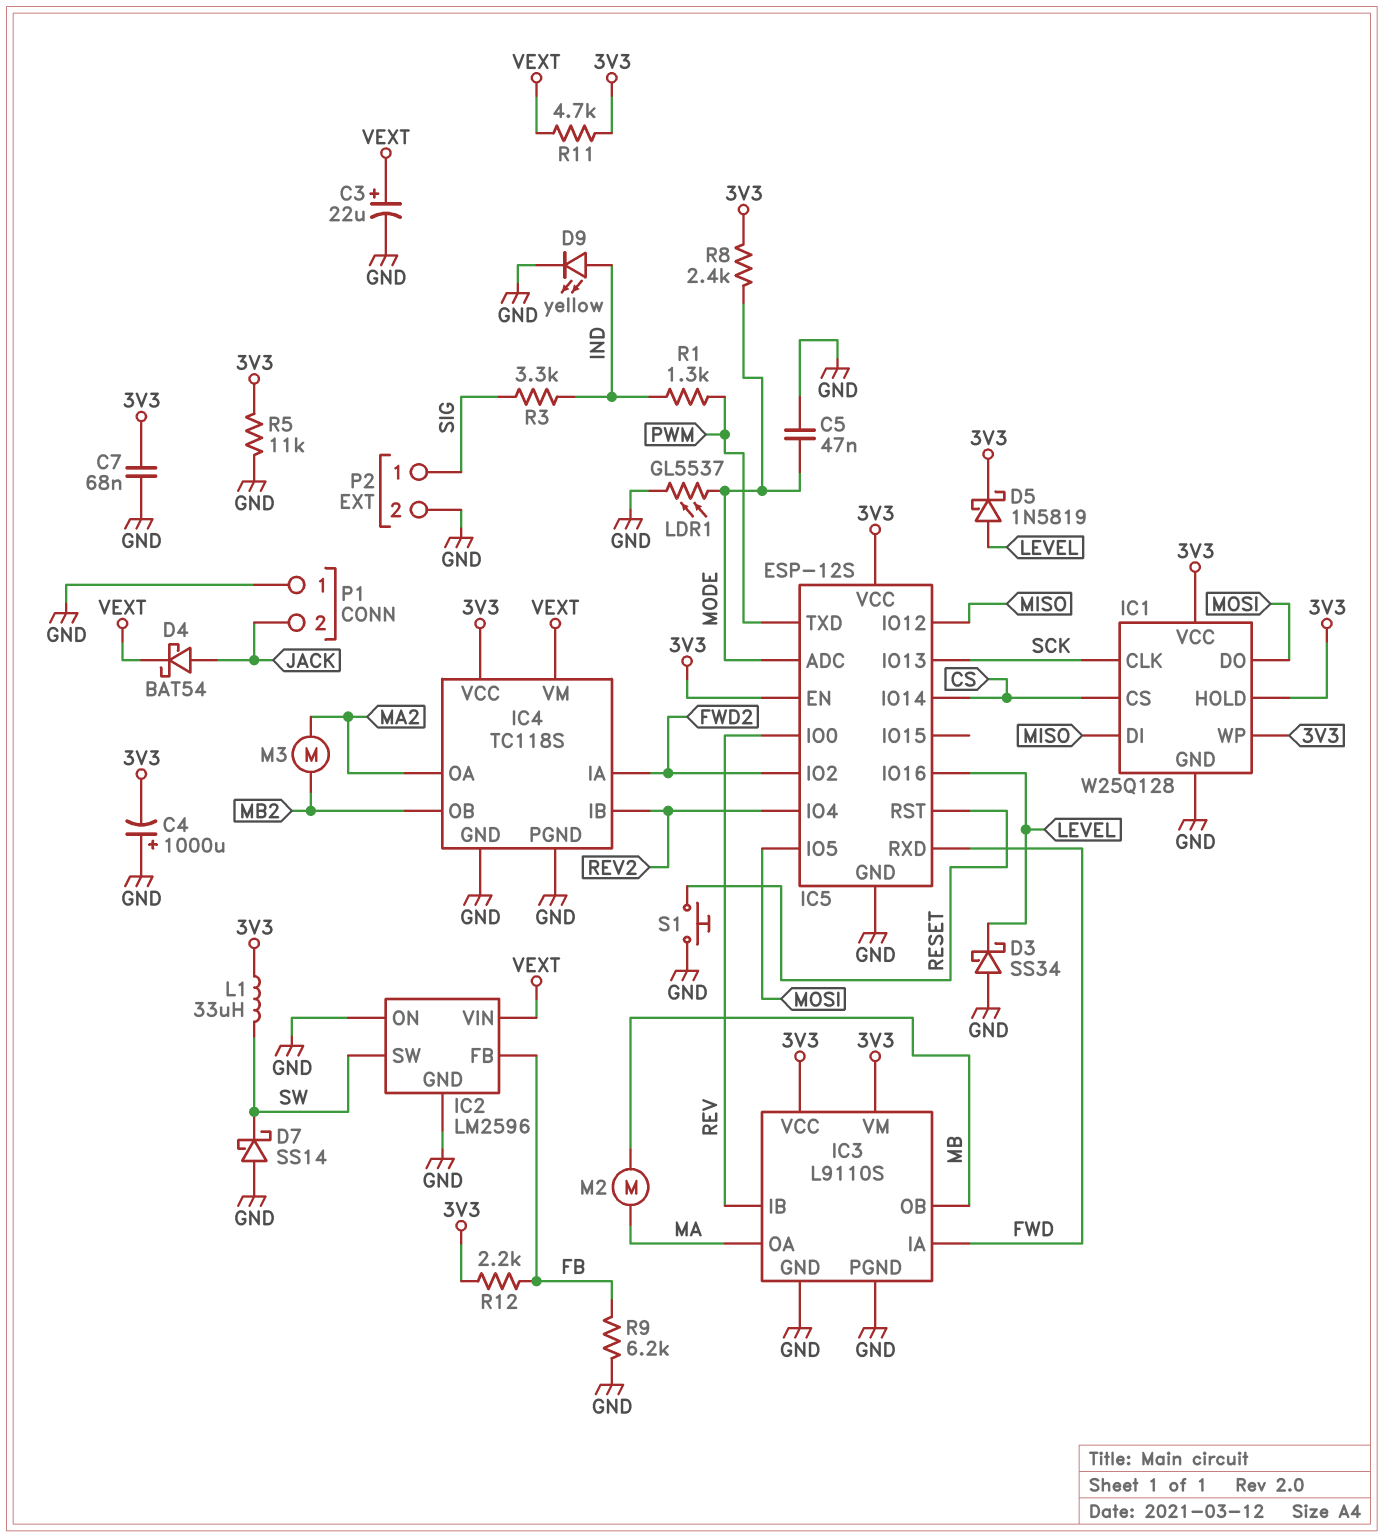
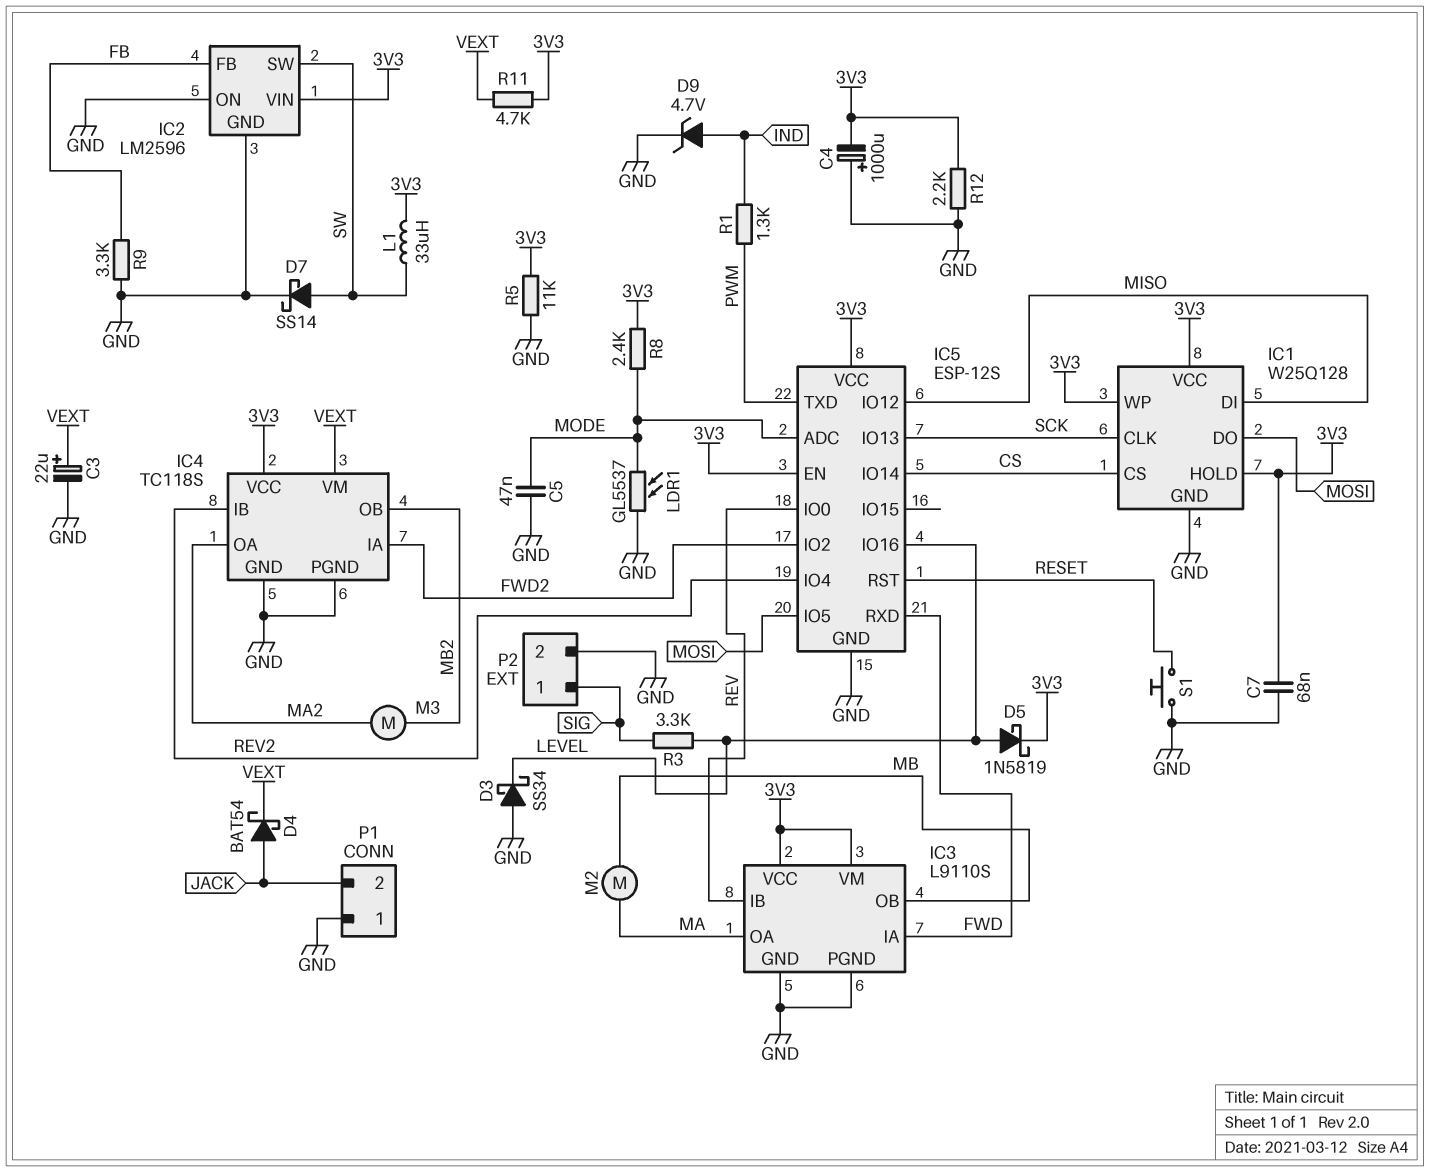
D7: schottky SS14 (A GND, K SW) -> schottky SS14 (A SW, K GND)
D9: LED yellow (A IND, K GND) -> zener 4.7V (A IND, K GND)
IC2 pin VIN: VEXT -> 3V3
R3: 3.3k (IND, SIG) -> 3.3k (LEVEL, SIG)
R9: 6.2k (FB, GND) -> 3.3k (FB, GND)
R12: 2.2k (3V3, FB) -> 2.2k (3V3, GND)

